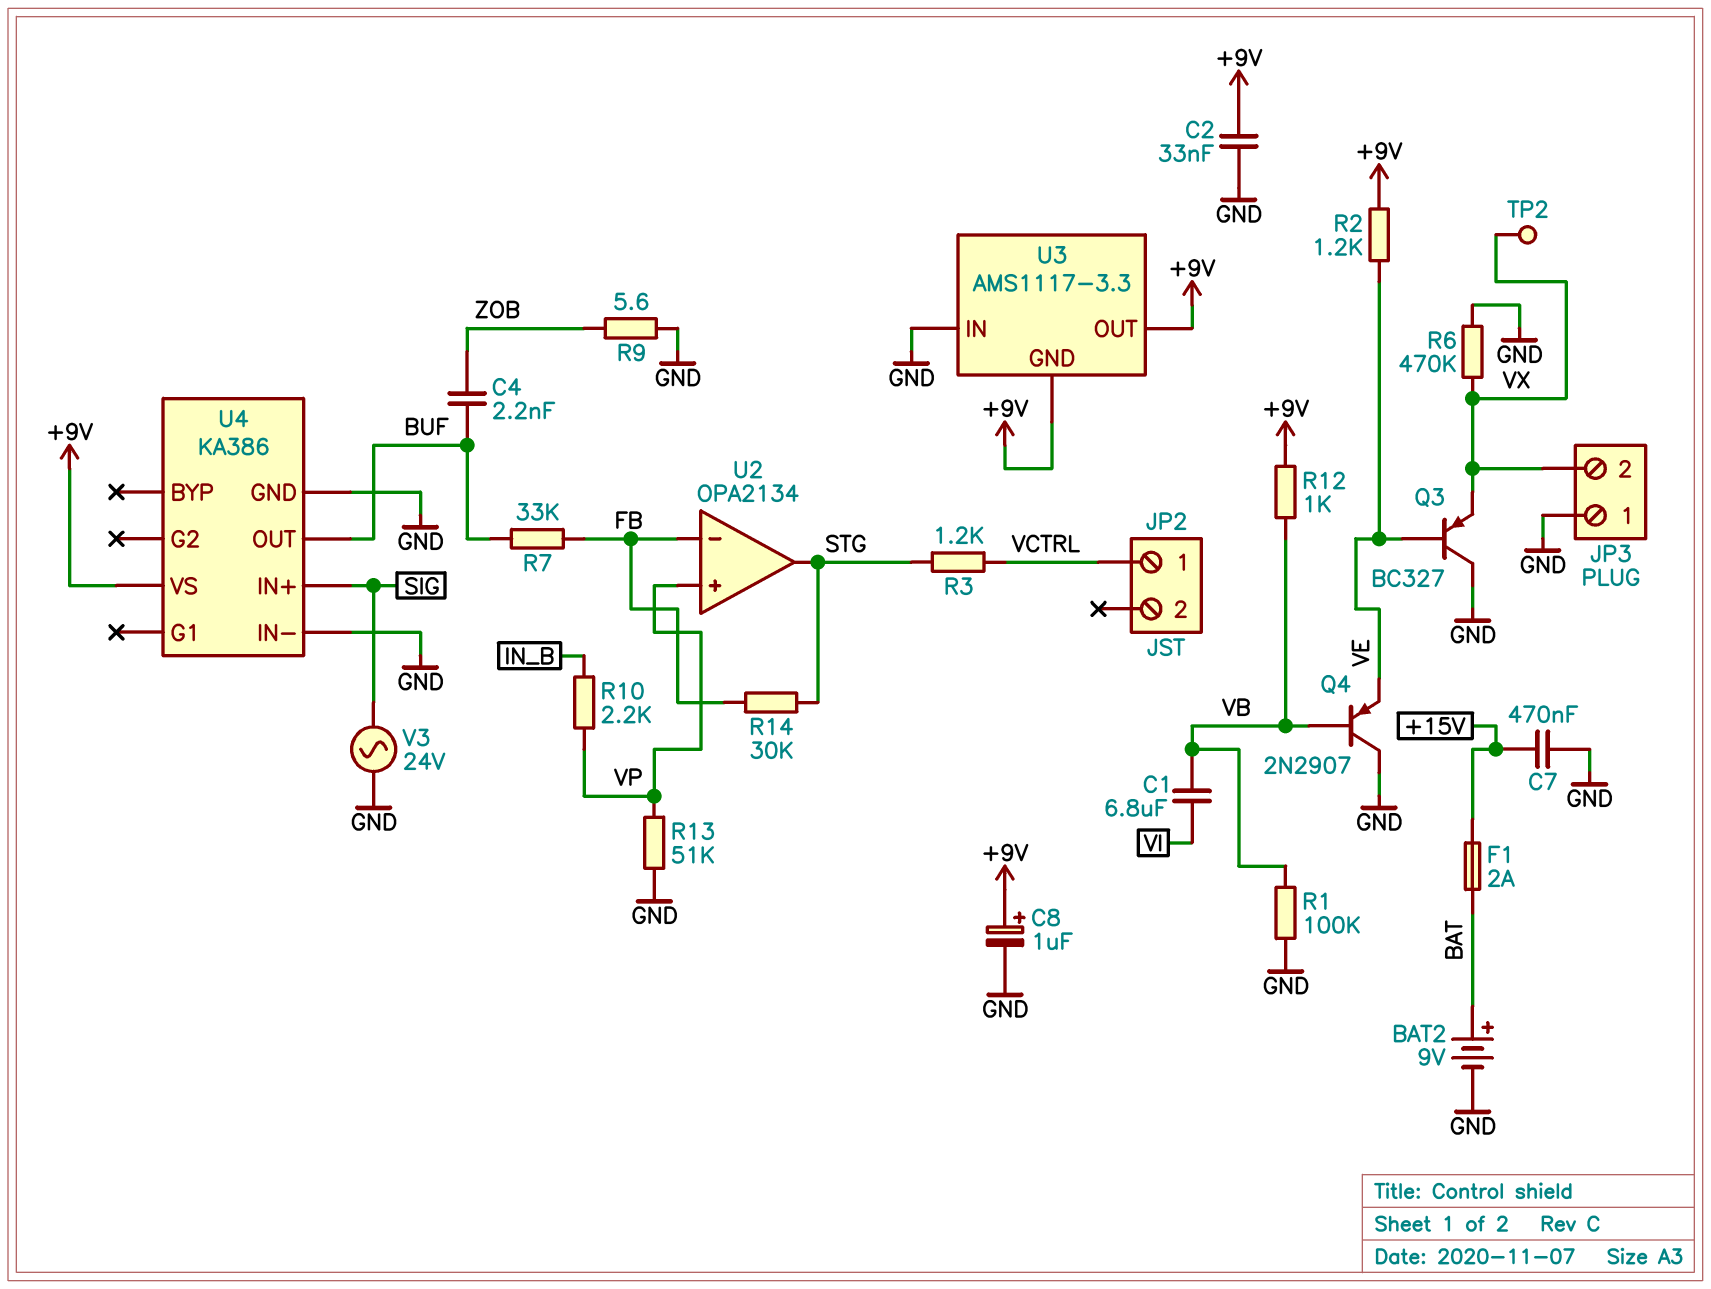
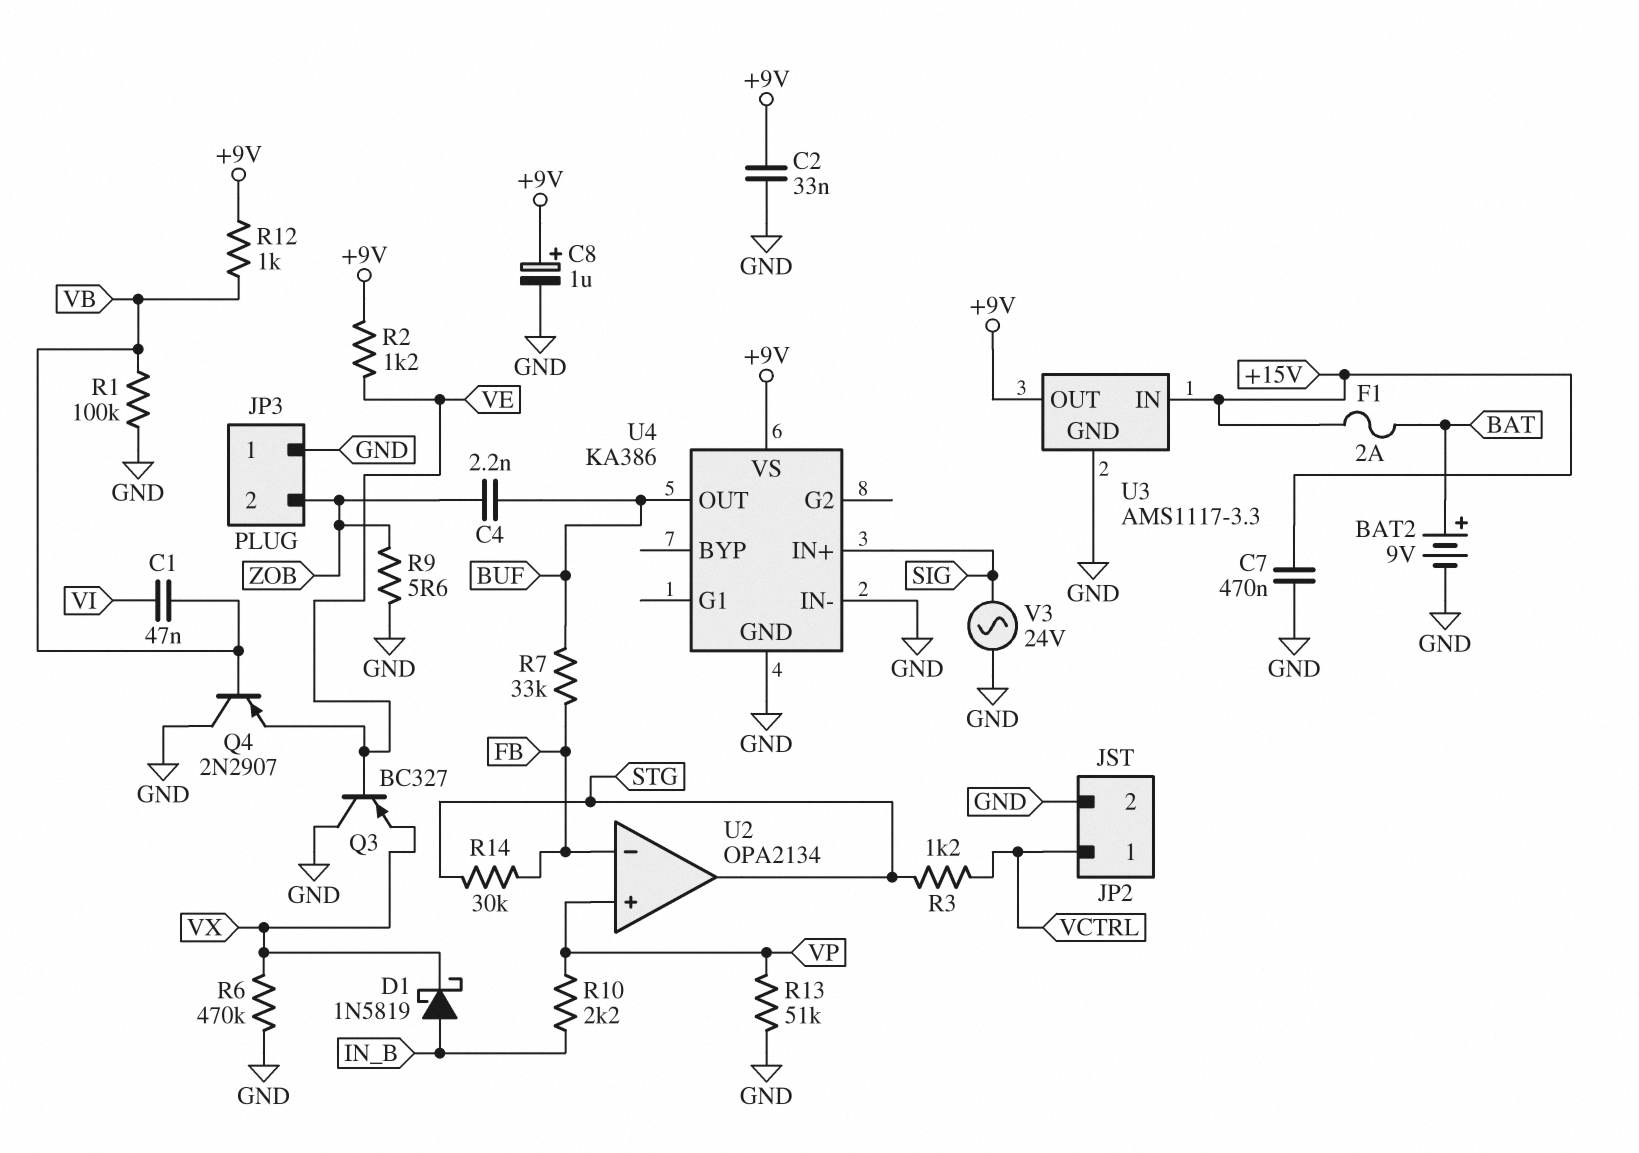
C1: 6.8uF (VB, VI) -> 47nF (VB, VI)
D1: none -> schottky 1N5819 (A IN_B, K VX)
JP2 pin 2: none -> GND
JP3 pin 2: VX -> ZOB
TP2: test point (VX) -> none
U3 pin GND: +9V -> GND
U3 pin IN: GND -> +15V

